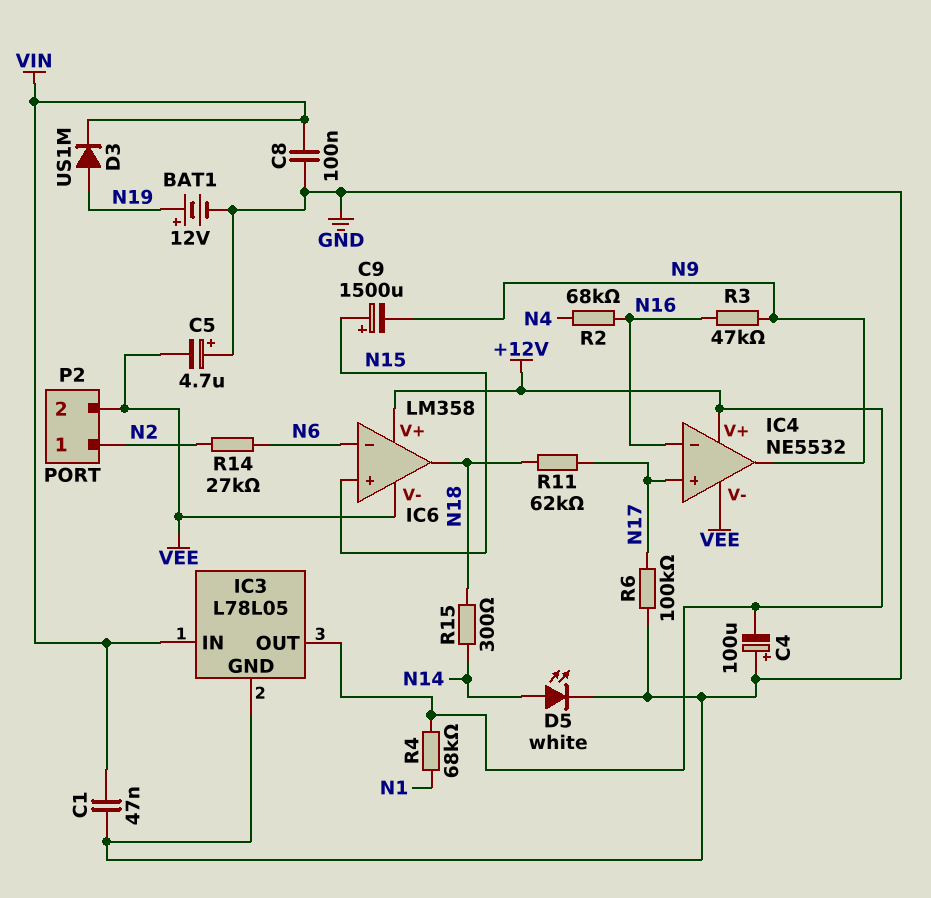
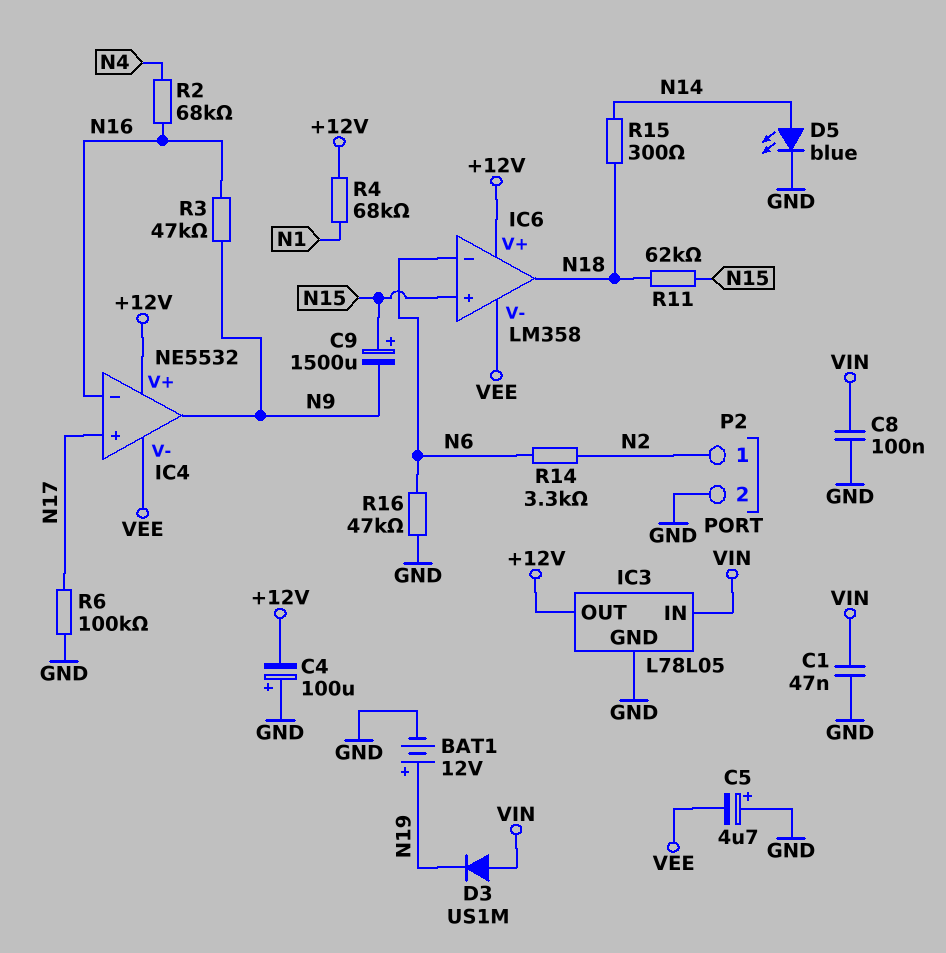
D3: diode US1M (A N19, K VIN) -> diode US1M (A VIN, K N19)
D5: LED white (A N14, K GND) -> LED blue (A N14, K GND)
P2 pin 2: VEE -> GND
R11: 62k (N17, N18) -> 62k (N15, N18)
R14: 27k (N2, N6) -> 3.3k (N2, N6)
R16: none -> 47k (GND, N6)

